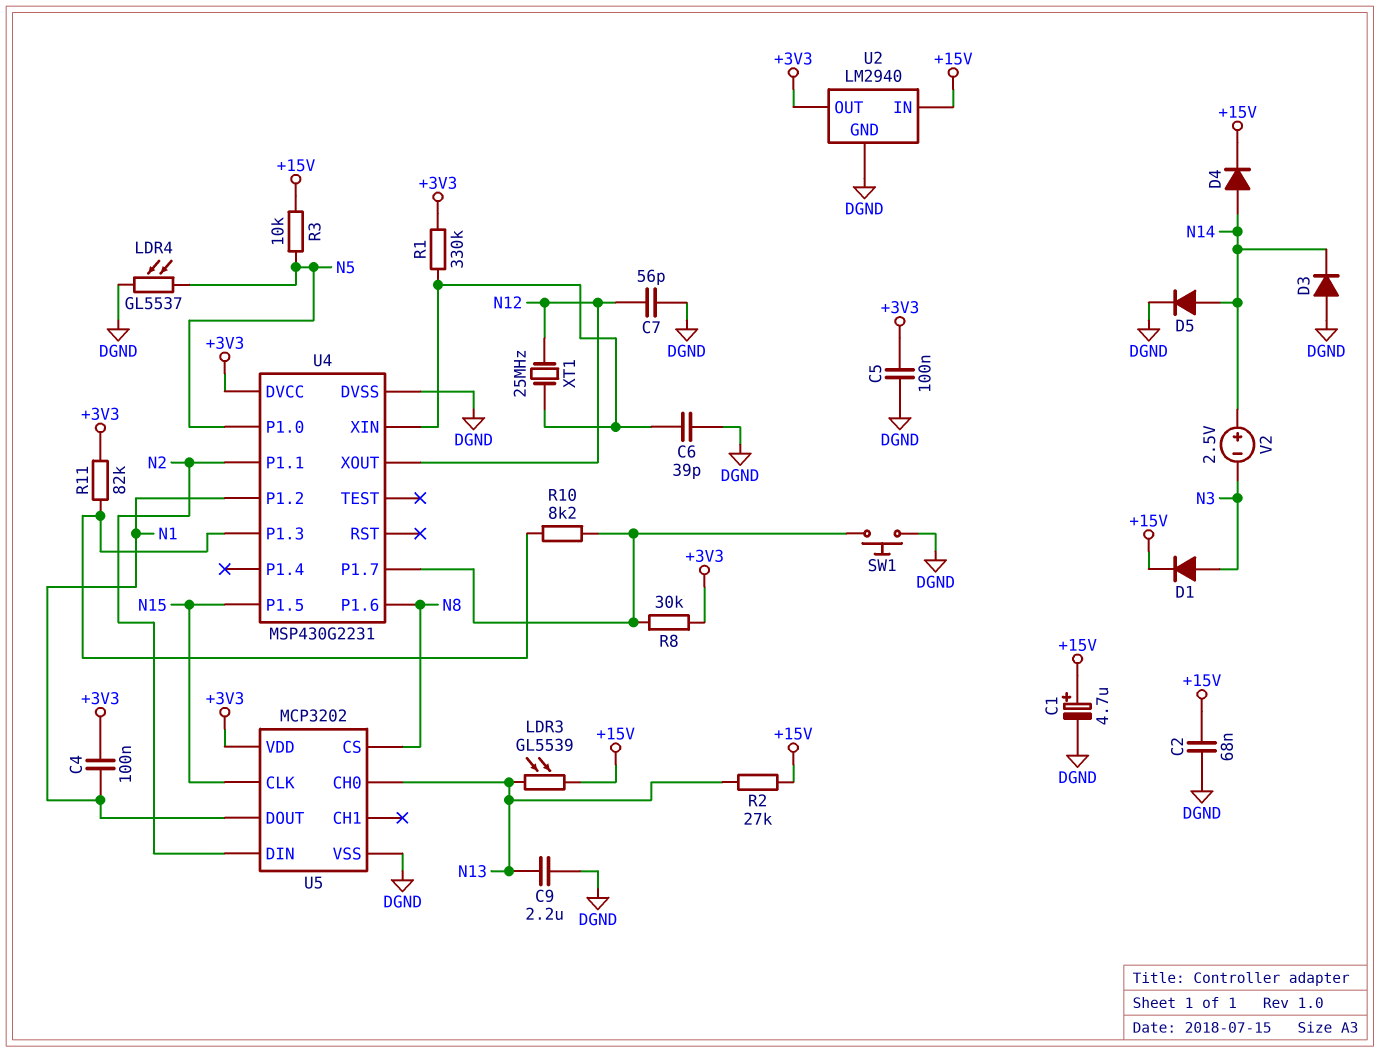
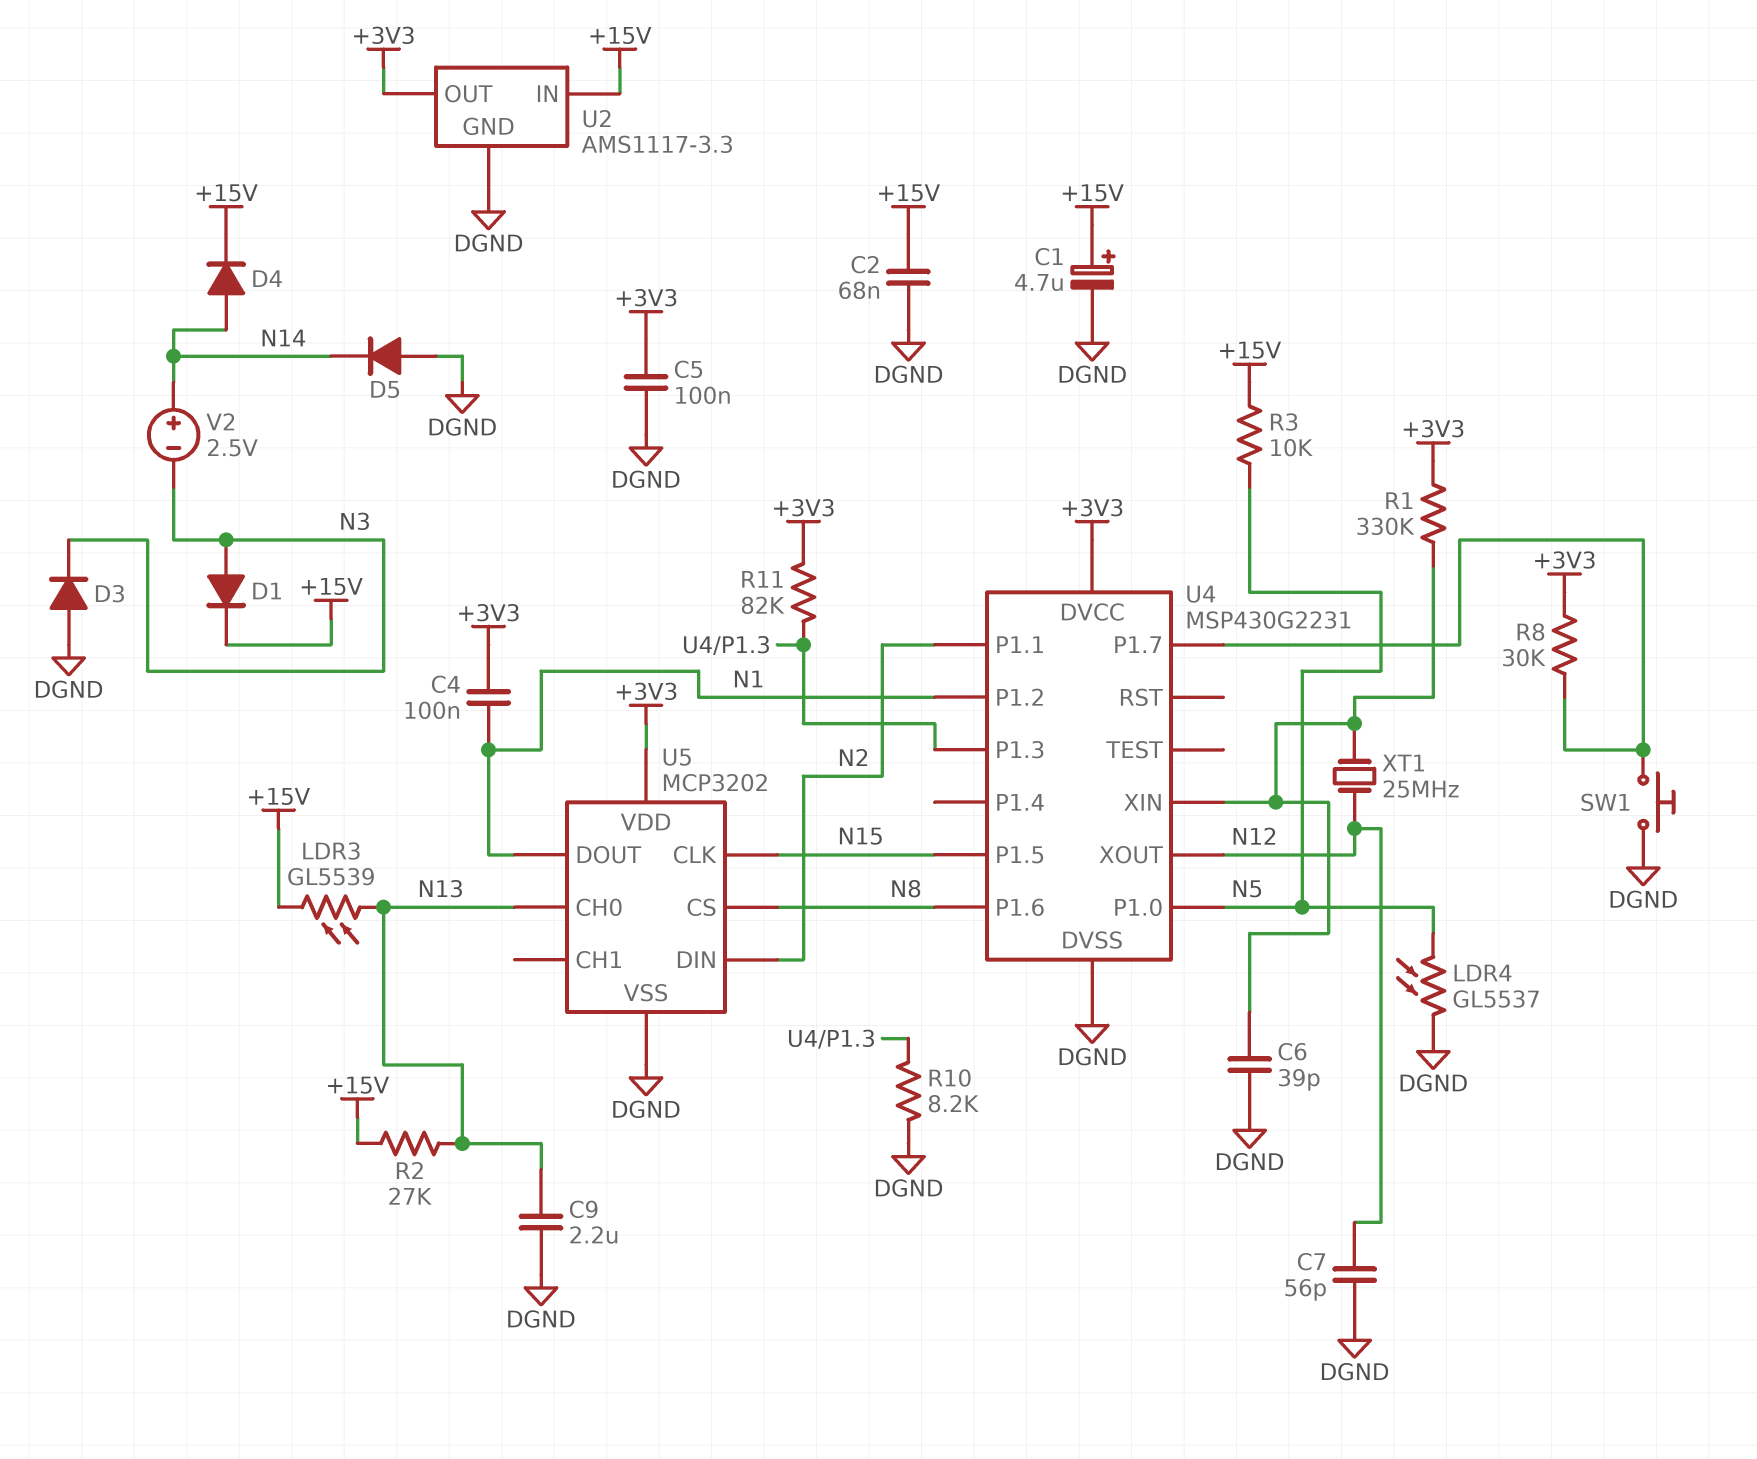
D3: diode (A DGND, K N14) -> diode (A DGND, K N3)
D5: diode (A N14, K DGND) -> diode (A DGND, K N14)
R10: 8.2k (U4/P1.3, U4/P1.7) -> 8.2k (DGND, U4/P1.3)
U2: LM2940 -> AMS1117-3.3

